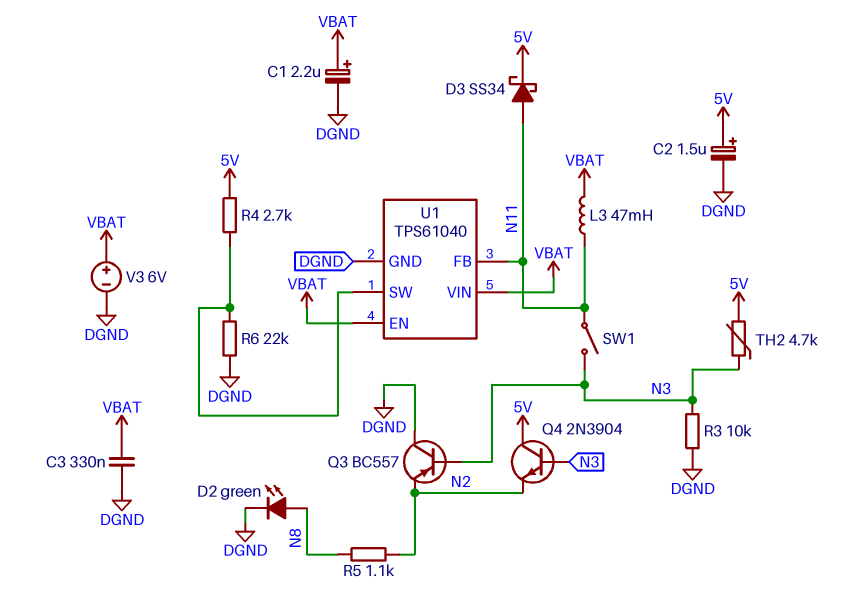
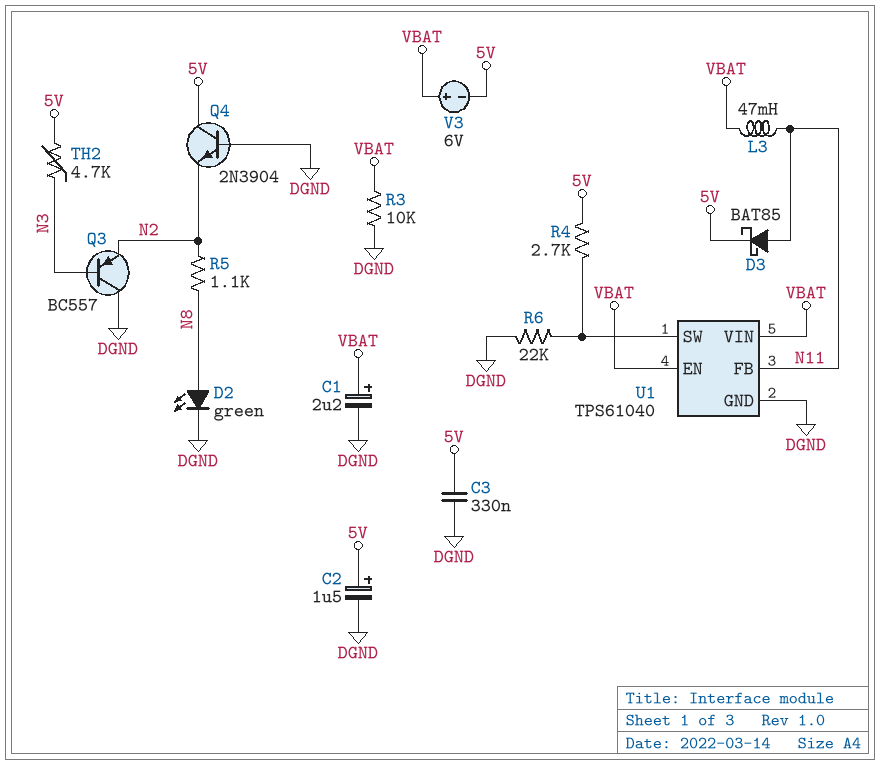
C3: 330nF (DGND, VBAT) -> 330nF (5V, DGND)
D3: schottky SS34 (A N11, K 5V) -> schottky BAT85 (A N11, K 5V)
Q4: NPN 2N3904 (B N3, C 5V, E N2) -> NPN 2N3904 (B DGND, C 5V, E N2)
R3: 10k (DGND, N3) -> 10k (DGND, VBAT)
SW1: switch (N3, N11) -> none
V3: 6V (plus VBAT, minus DGND) -> 6V (plus VBAT, minus 5V)

